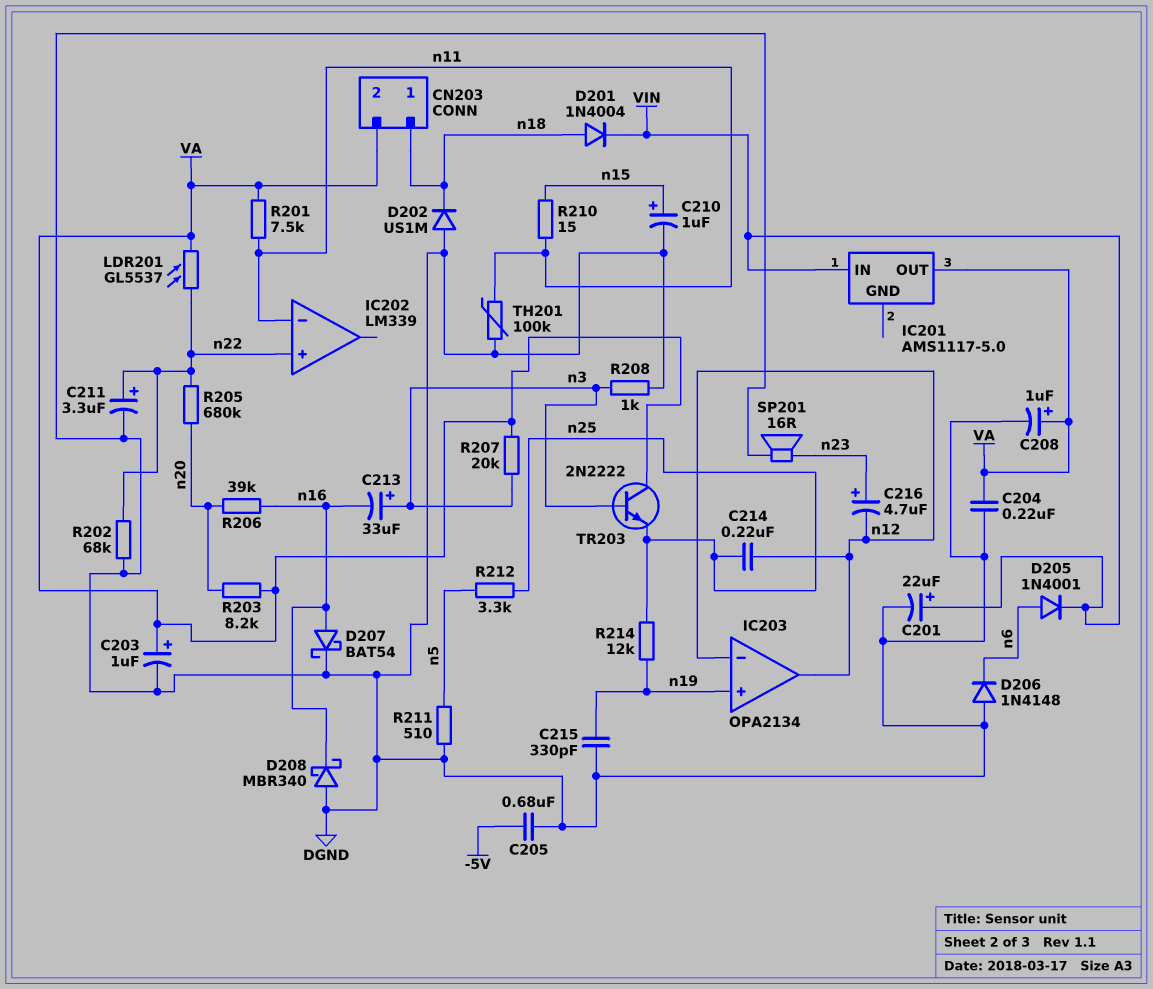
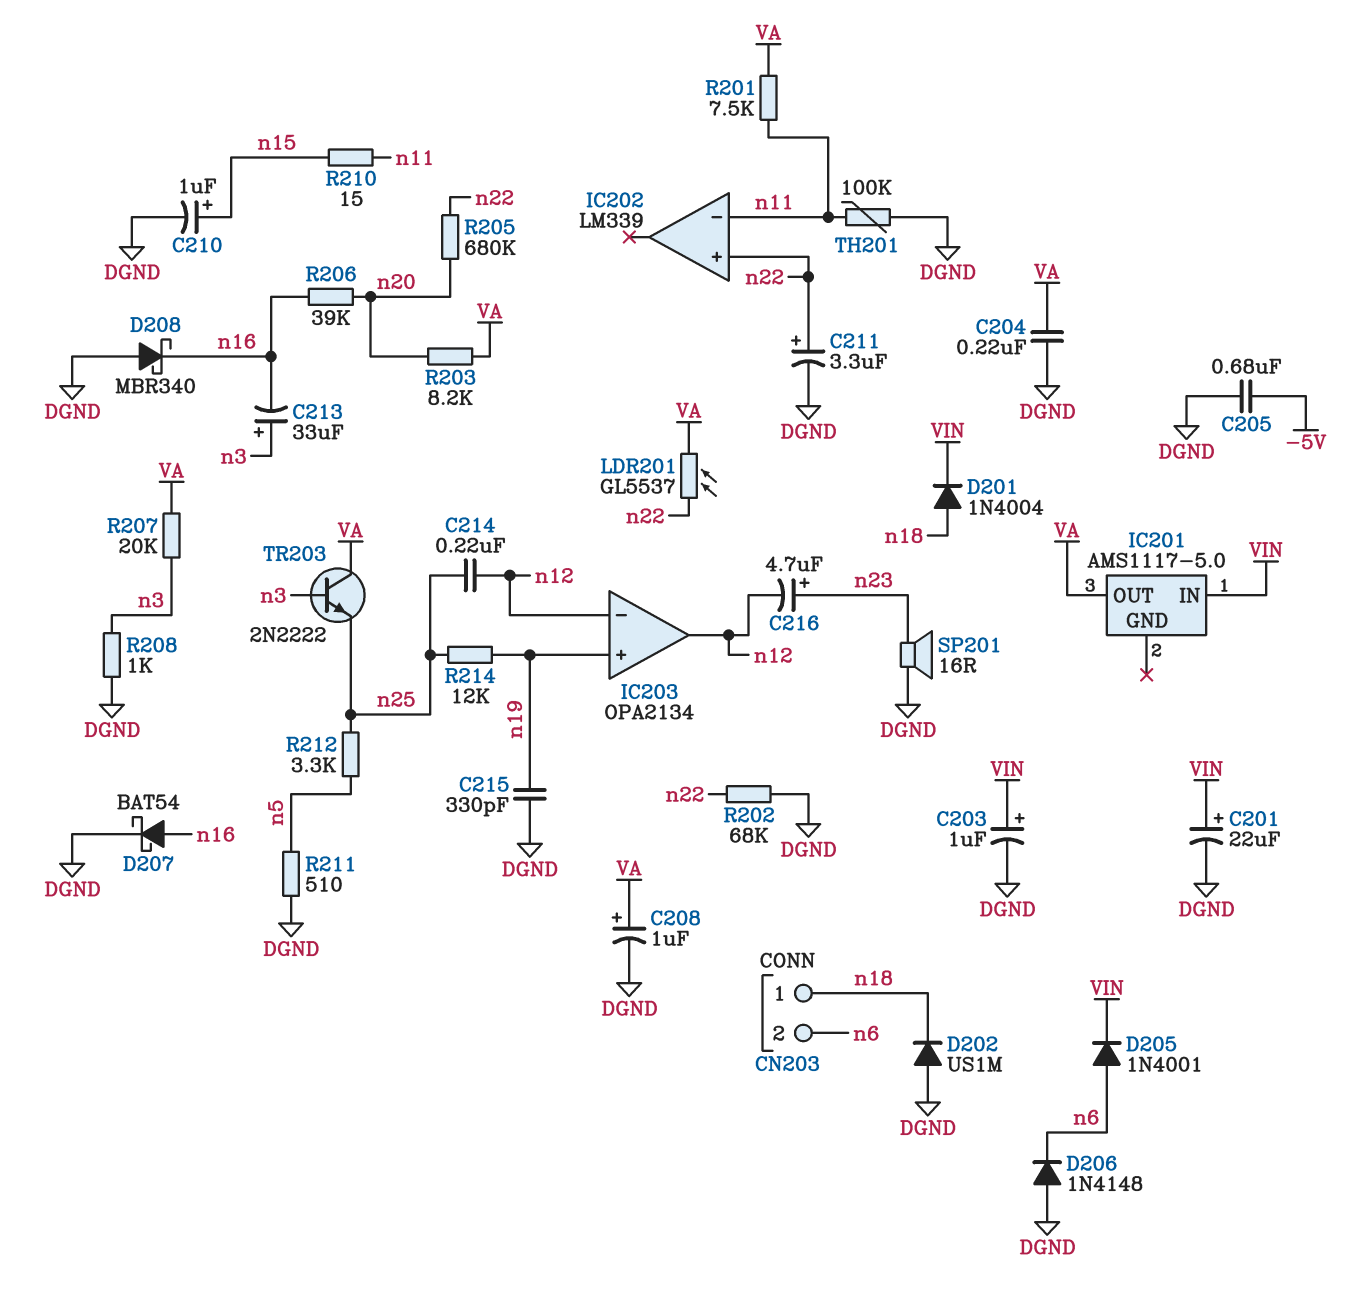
C203: 1uF (plus VA, minus DGND) -> 1uF (plus VIN, minus DGND)
CN203 pin 2: VA -> n6

